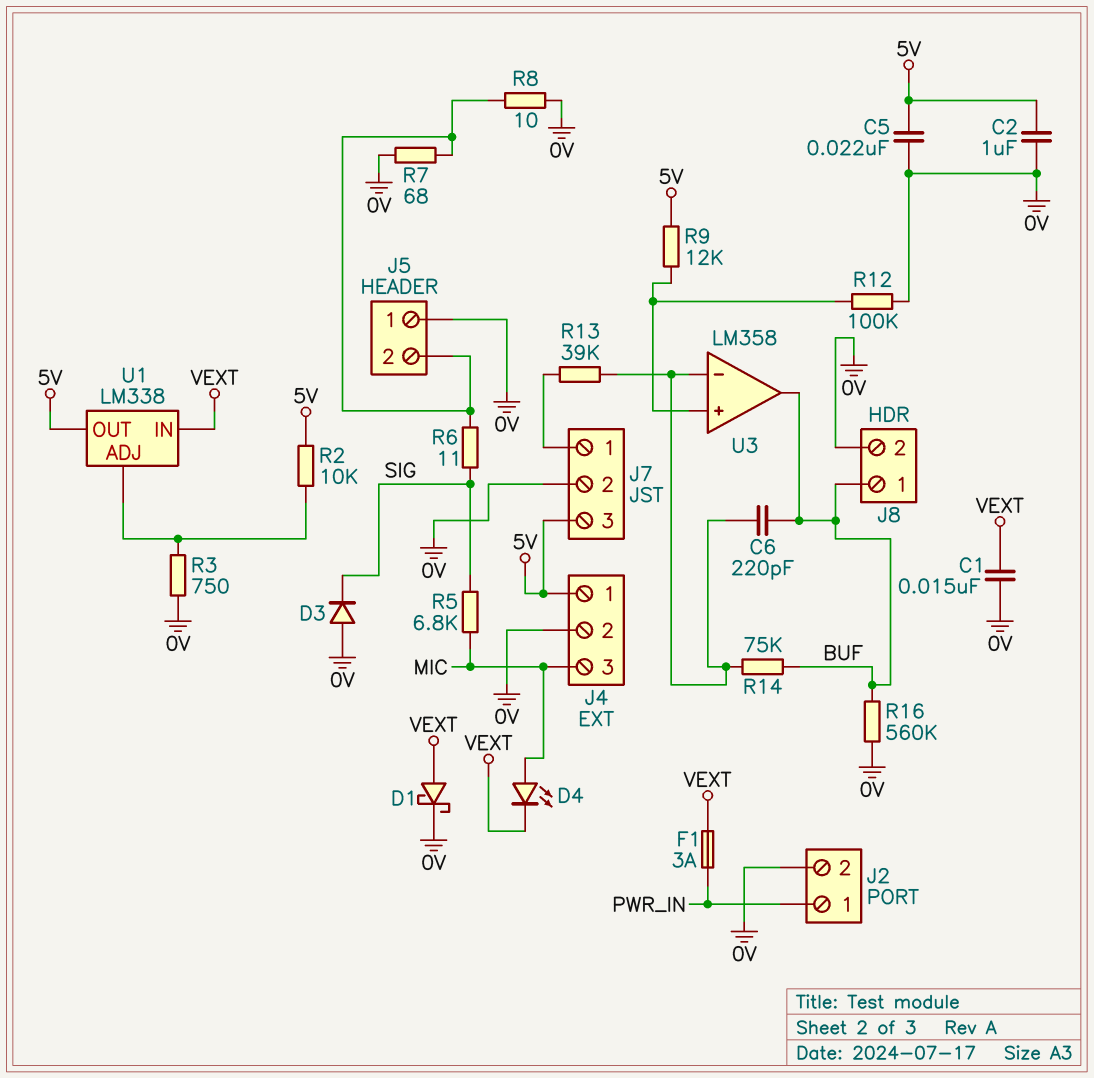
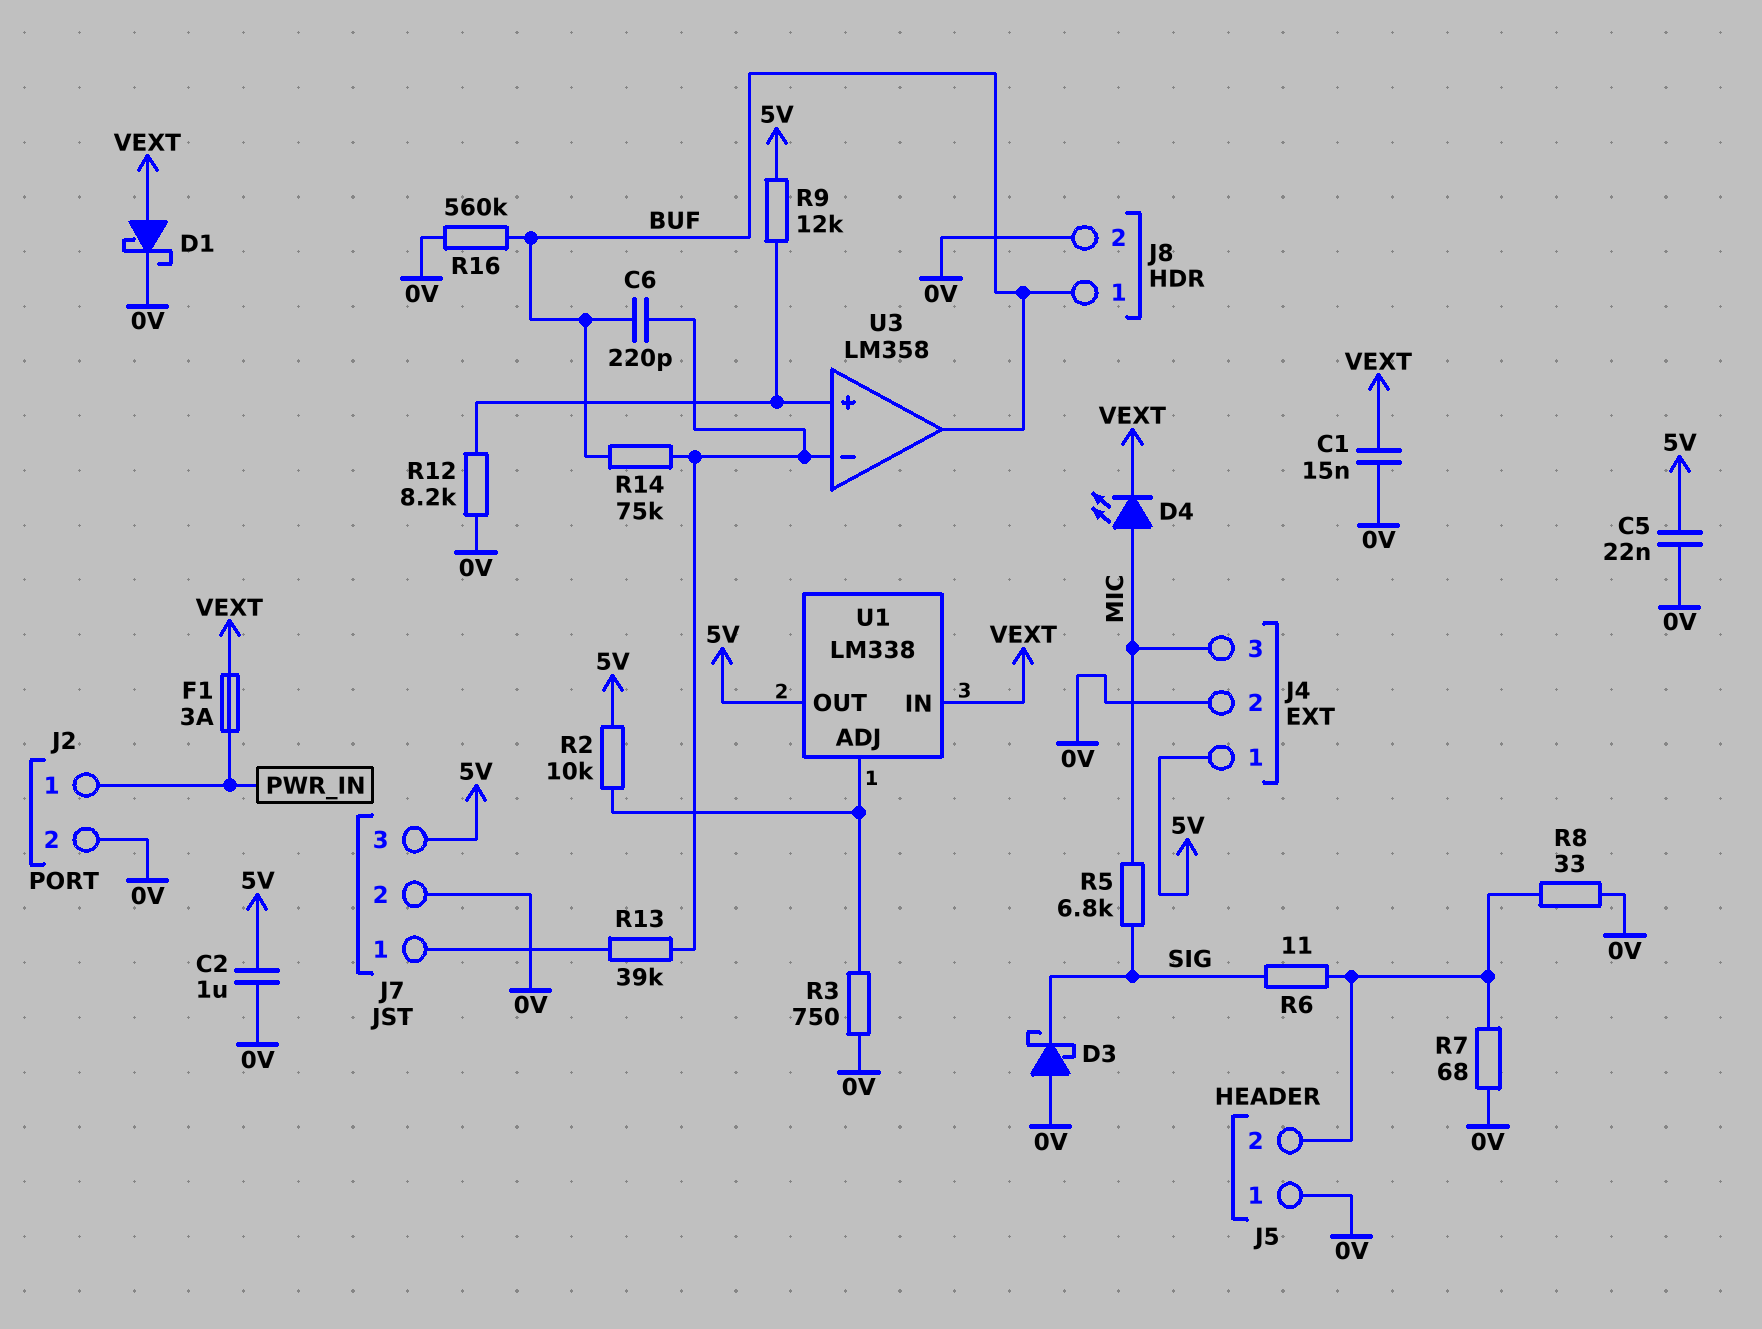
D3: diode (A 0V, K SIG) -> schottky (A 0V, K SIG)
R8: 10 (0V, J5/2) -> 33 (0V, J5/2)
R12: 100k (0V, U3/in+) -> 8.2k (0V, U3/in+)

